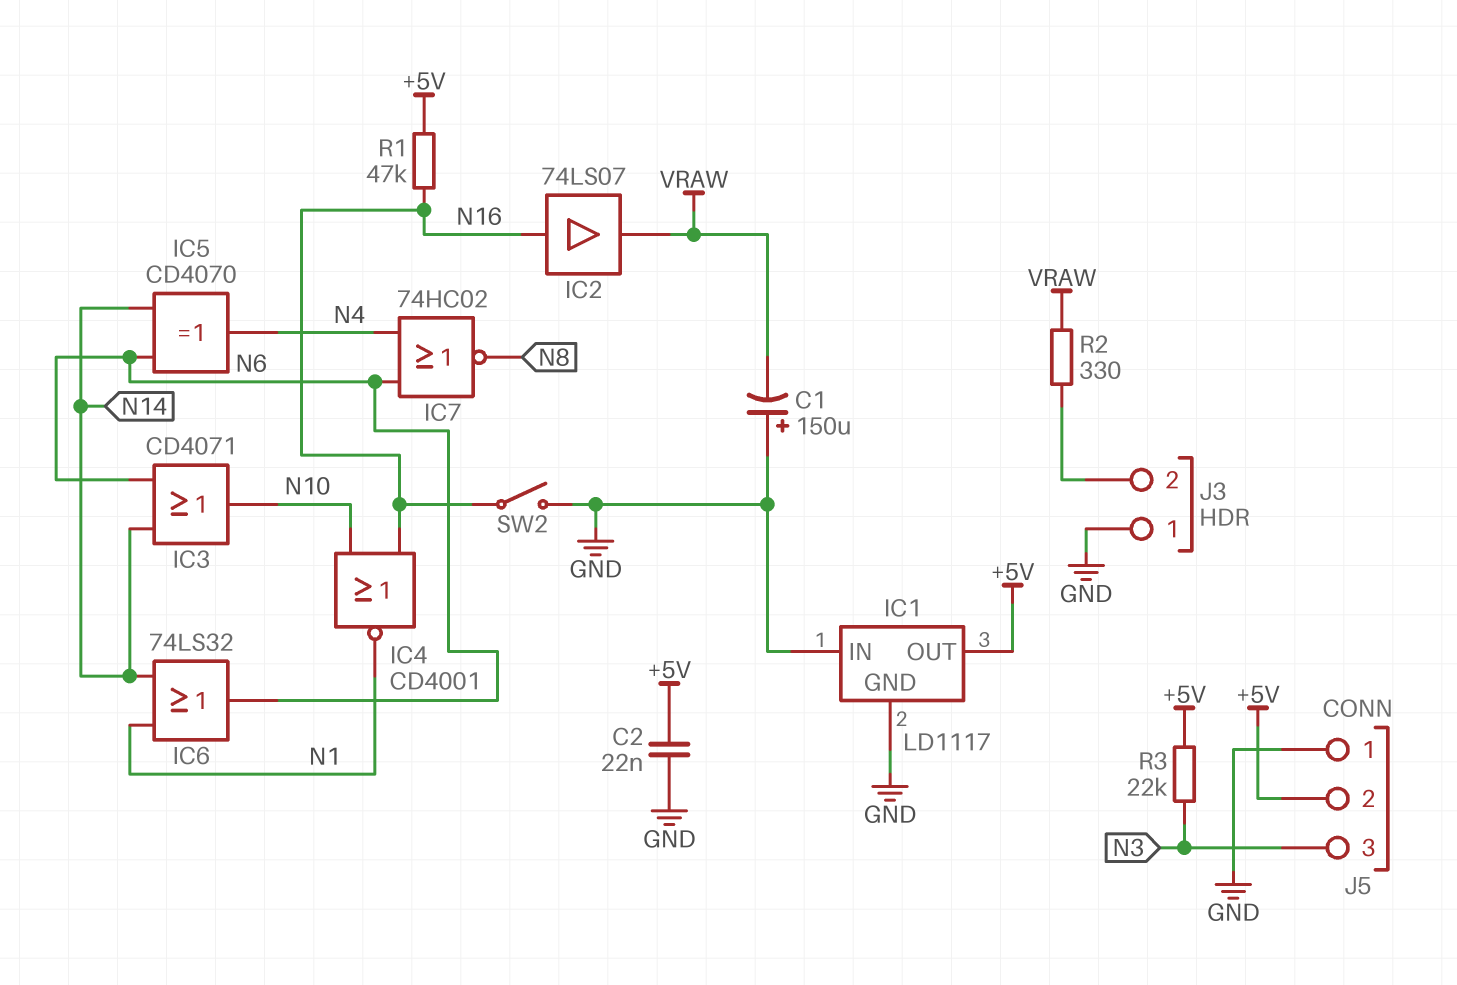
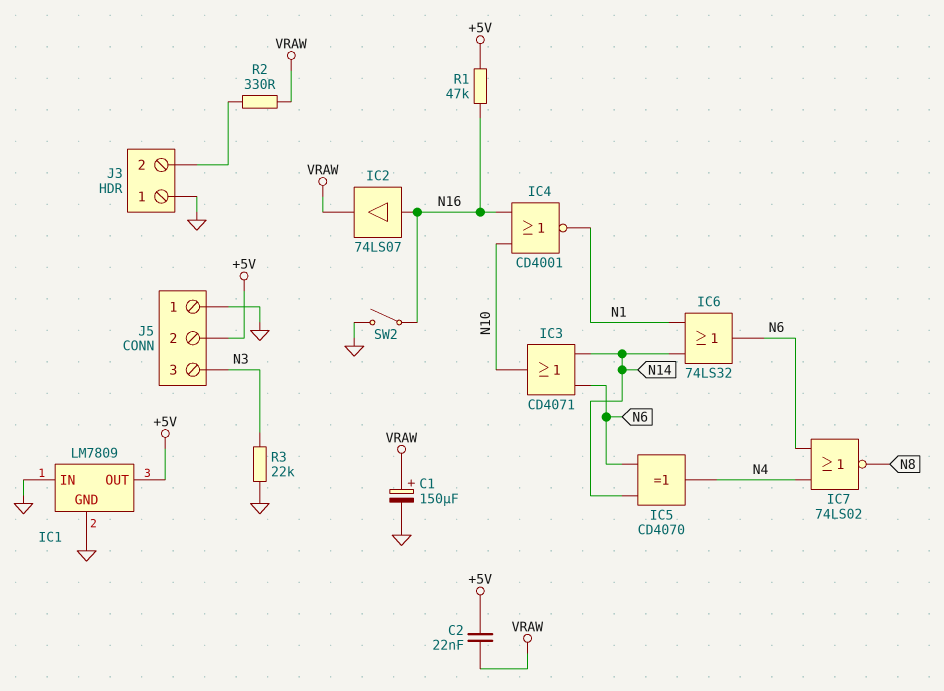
C1: 150uF (plus GND, minus VRAW) -> 150uF (plus VRAW, minus GND)
C2: 22nF (+5V, GND) -> 22nF (+5V, VRAW)
IC1: LD1117 -> LM7809
IC7: NOR 74HC02 (in N4, in N6, out N8) -> NOR 74LS02 (in N4, in N6, out N8)
R3: 22k (+5V, N3) -> 22k (GND, N3)

